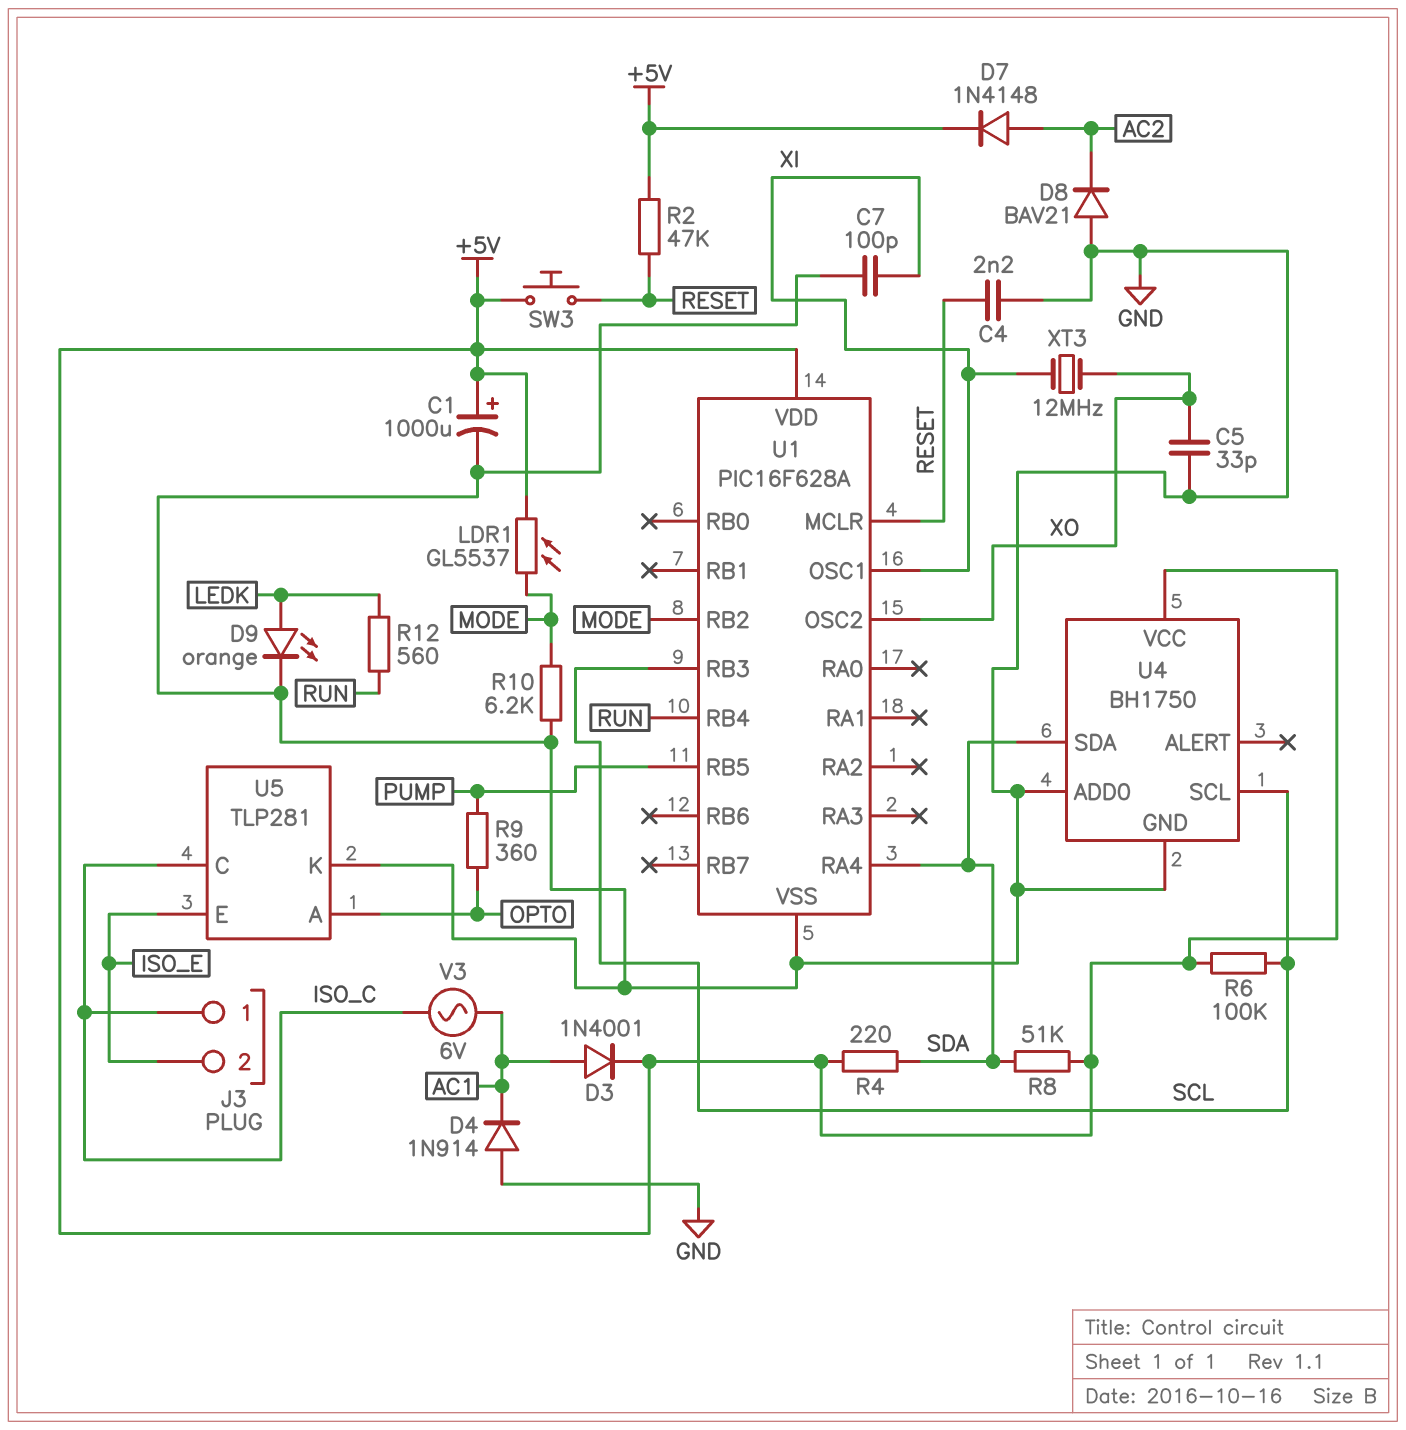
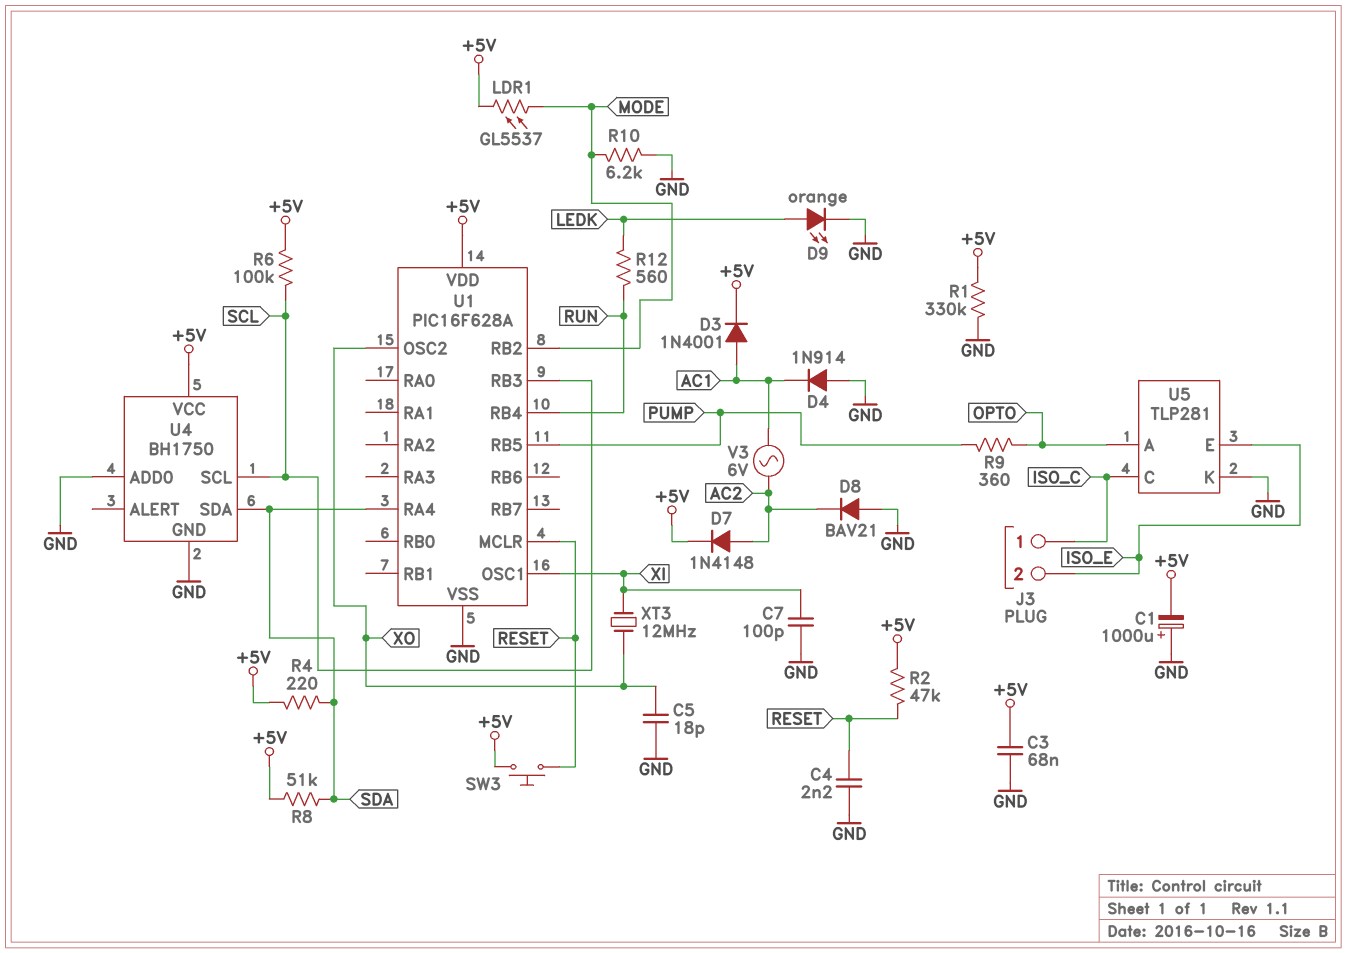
C1: 1000uF (plus +5V, minus GND) -> 1000uF (plus GND, minus +5V)
C3: none -> 68nF (+5V, GND)
C5: 33pF (GND, XO) -> 18pF (GND, XO)
R1: none -> 330k (+5V, GND)
V3: AC 6V (AC1, ISO_C) -> AC 6V (AC1, AC2)

